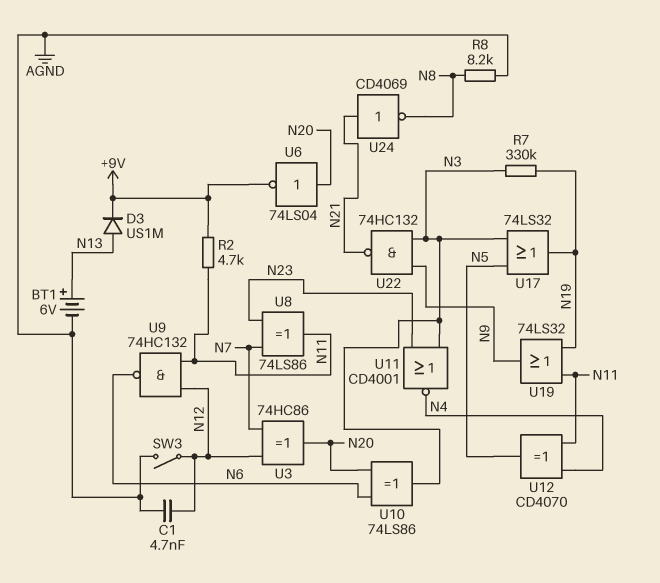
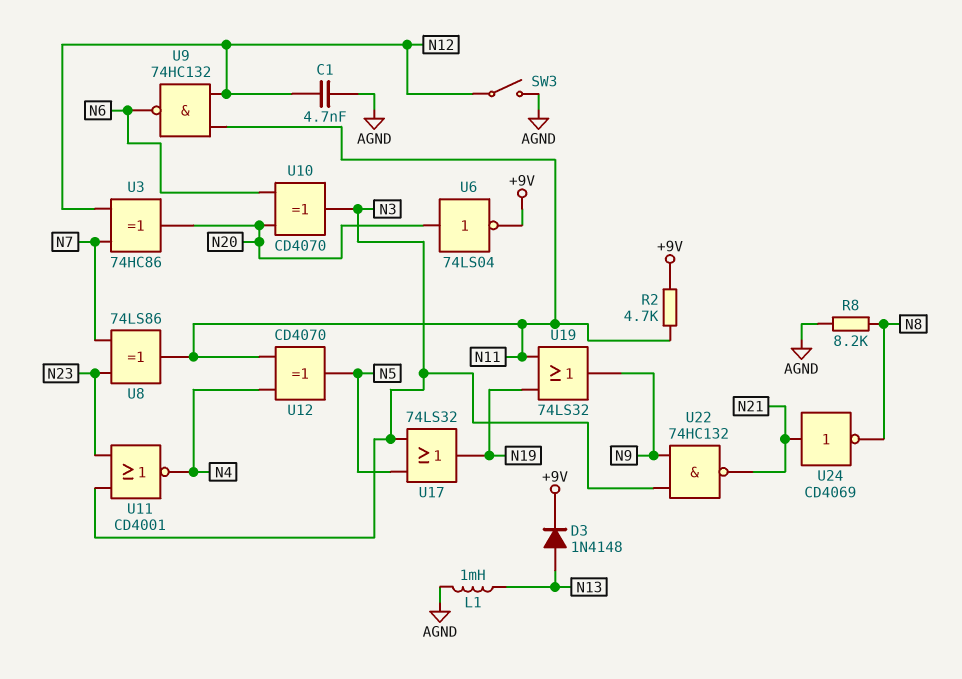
BT1: 6V (plus N13, minus AGND) -> none
D3: diode US1M (A N13, K +9V) -> diode 1N4148 (A N13, K +9V)
L1: none -> 1mH (AGND, N13)
R7: 330k (N3, N19) -> none
U10: XOR 74LS86 (in N6, in N20, out N3) -> XOR CD4070 (in N6, in N20, out N3)

